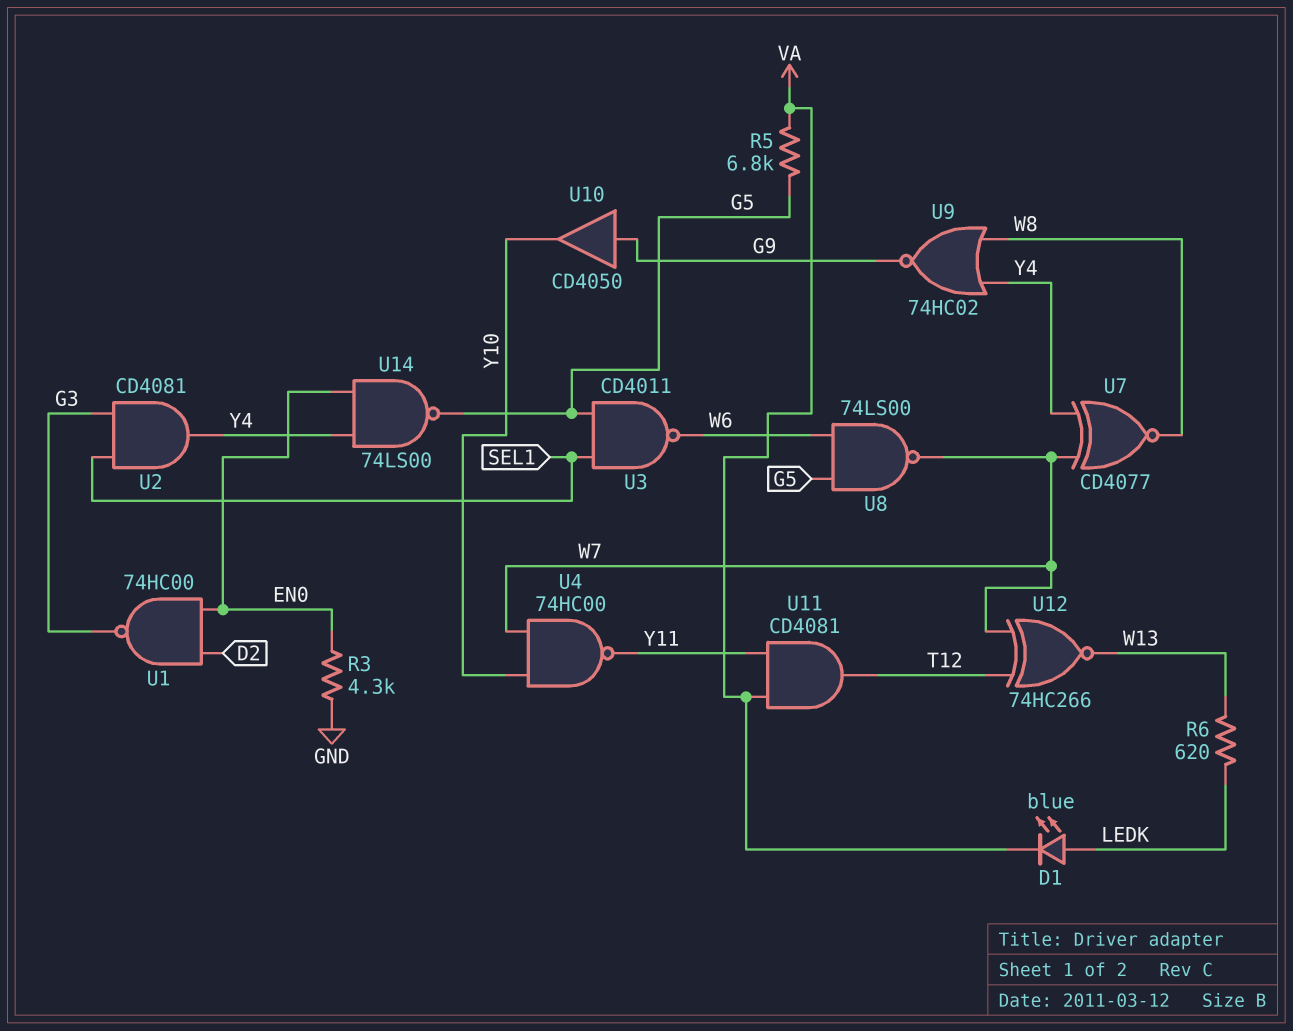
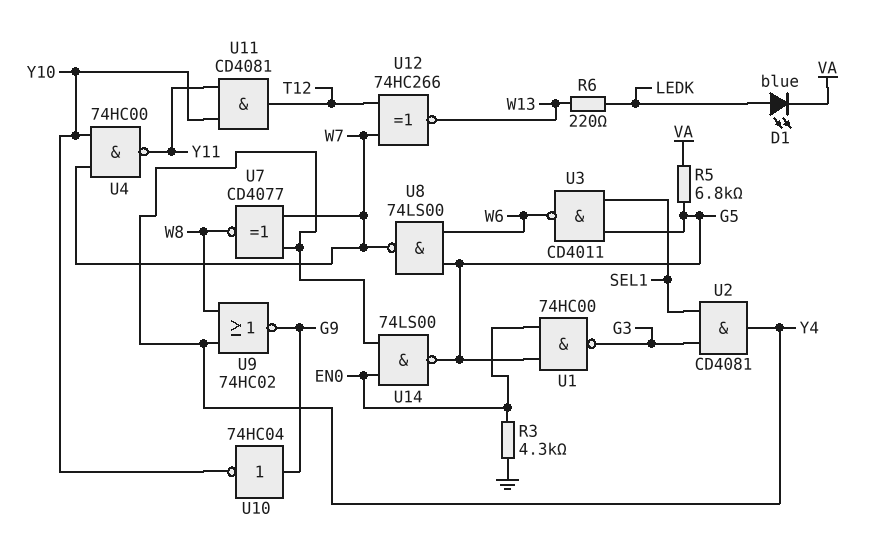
R6: 620 (LEDK, W13) -> 220 (LEDK, W13)
U1: NAND 74HC00 (in D2, in EN0, out G3) -> NAND 74HC00 (in EN0, in G5, out G3)
U10: buffer CD4050 (in G9, out Y10) -> NOT 74HC04 (in G9, out Y10)
U11: AND CD4081 (in VA, in Y11, out T12) -> AND CD4081 (in Y10, in Y11, out T12)

